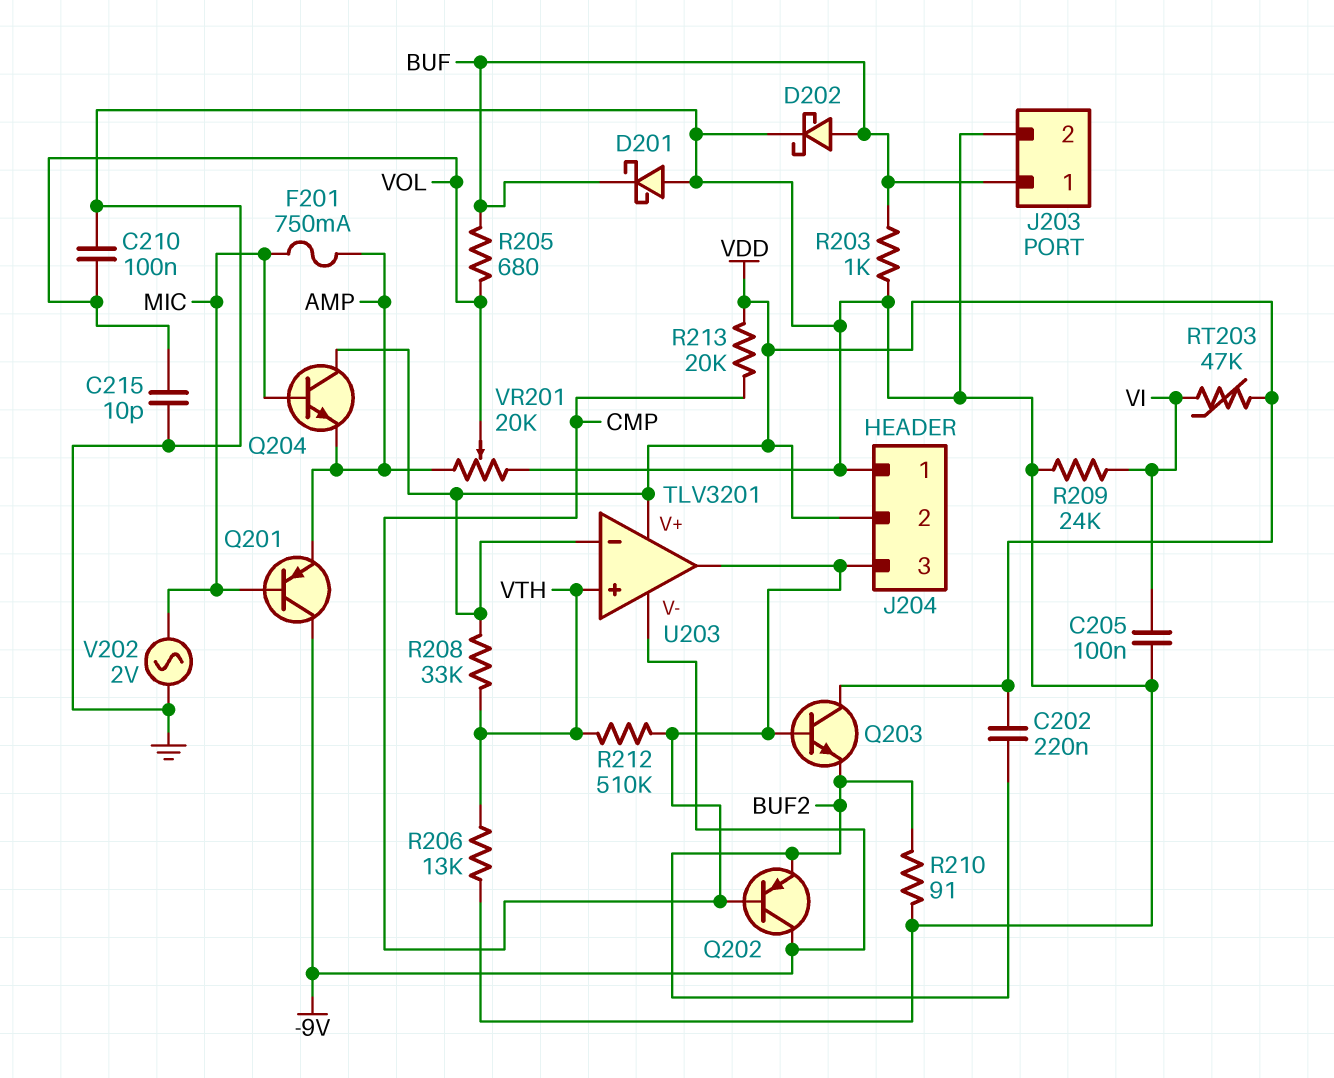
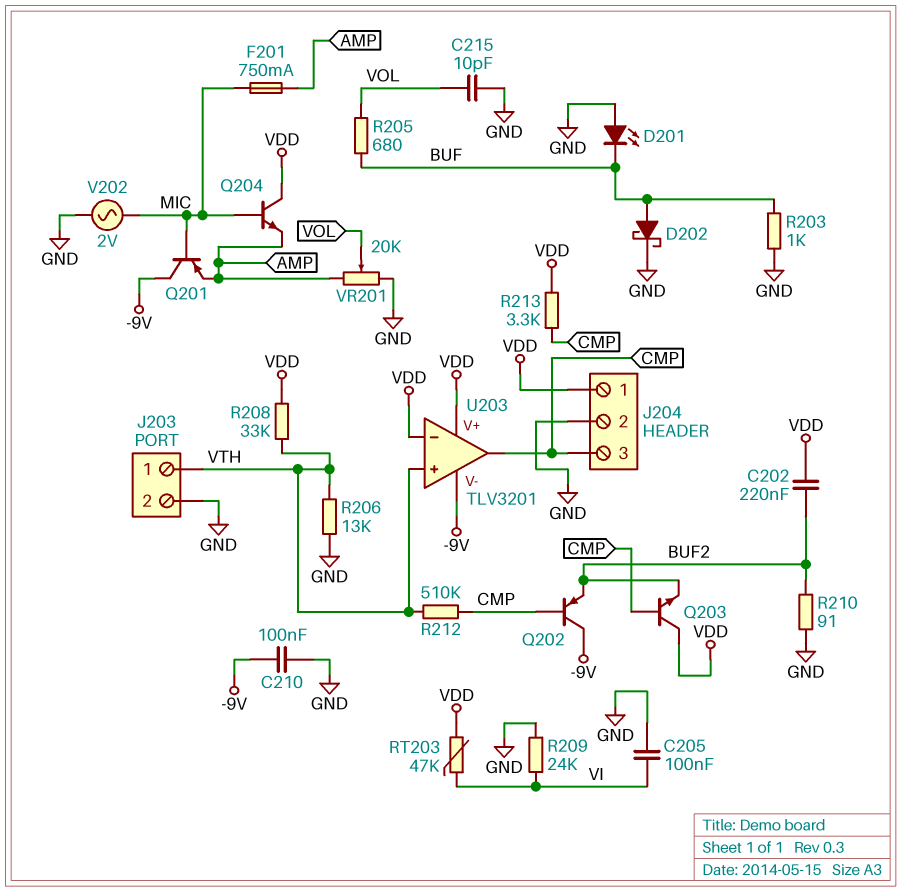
C210: 100nF (GND, VOL) -> 100nF (-9V, GND)
D201: schottky (A GND, K BUF) -> LED (A GND, K BUF)
J203 pin 1: BUF -> VTH
J204 pin 1: GND -> VDD
J204 pin 2: VDD -> GND
R213: 20k (CMP, VDD) -> 3.3k (CMP, VDD)

